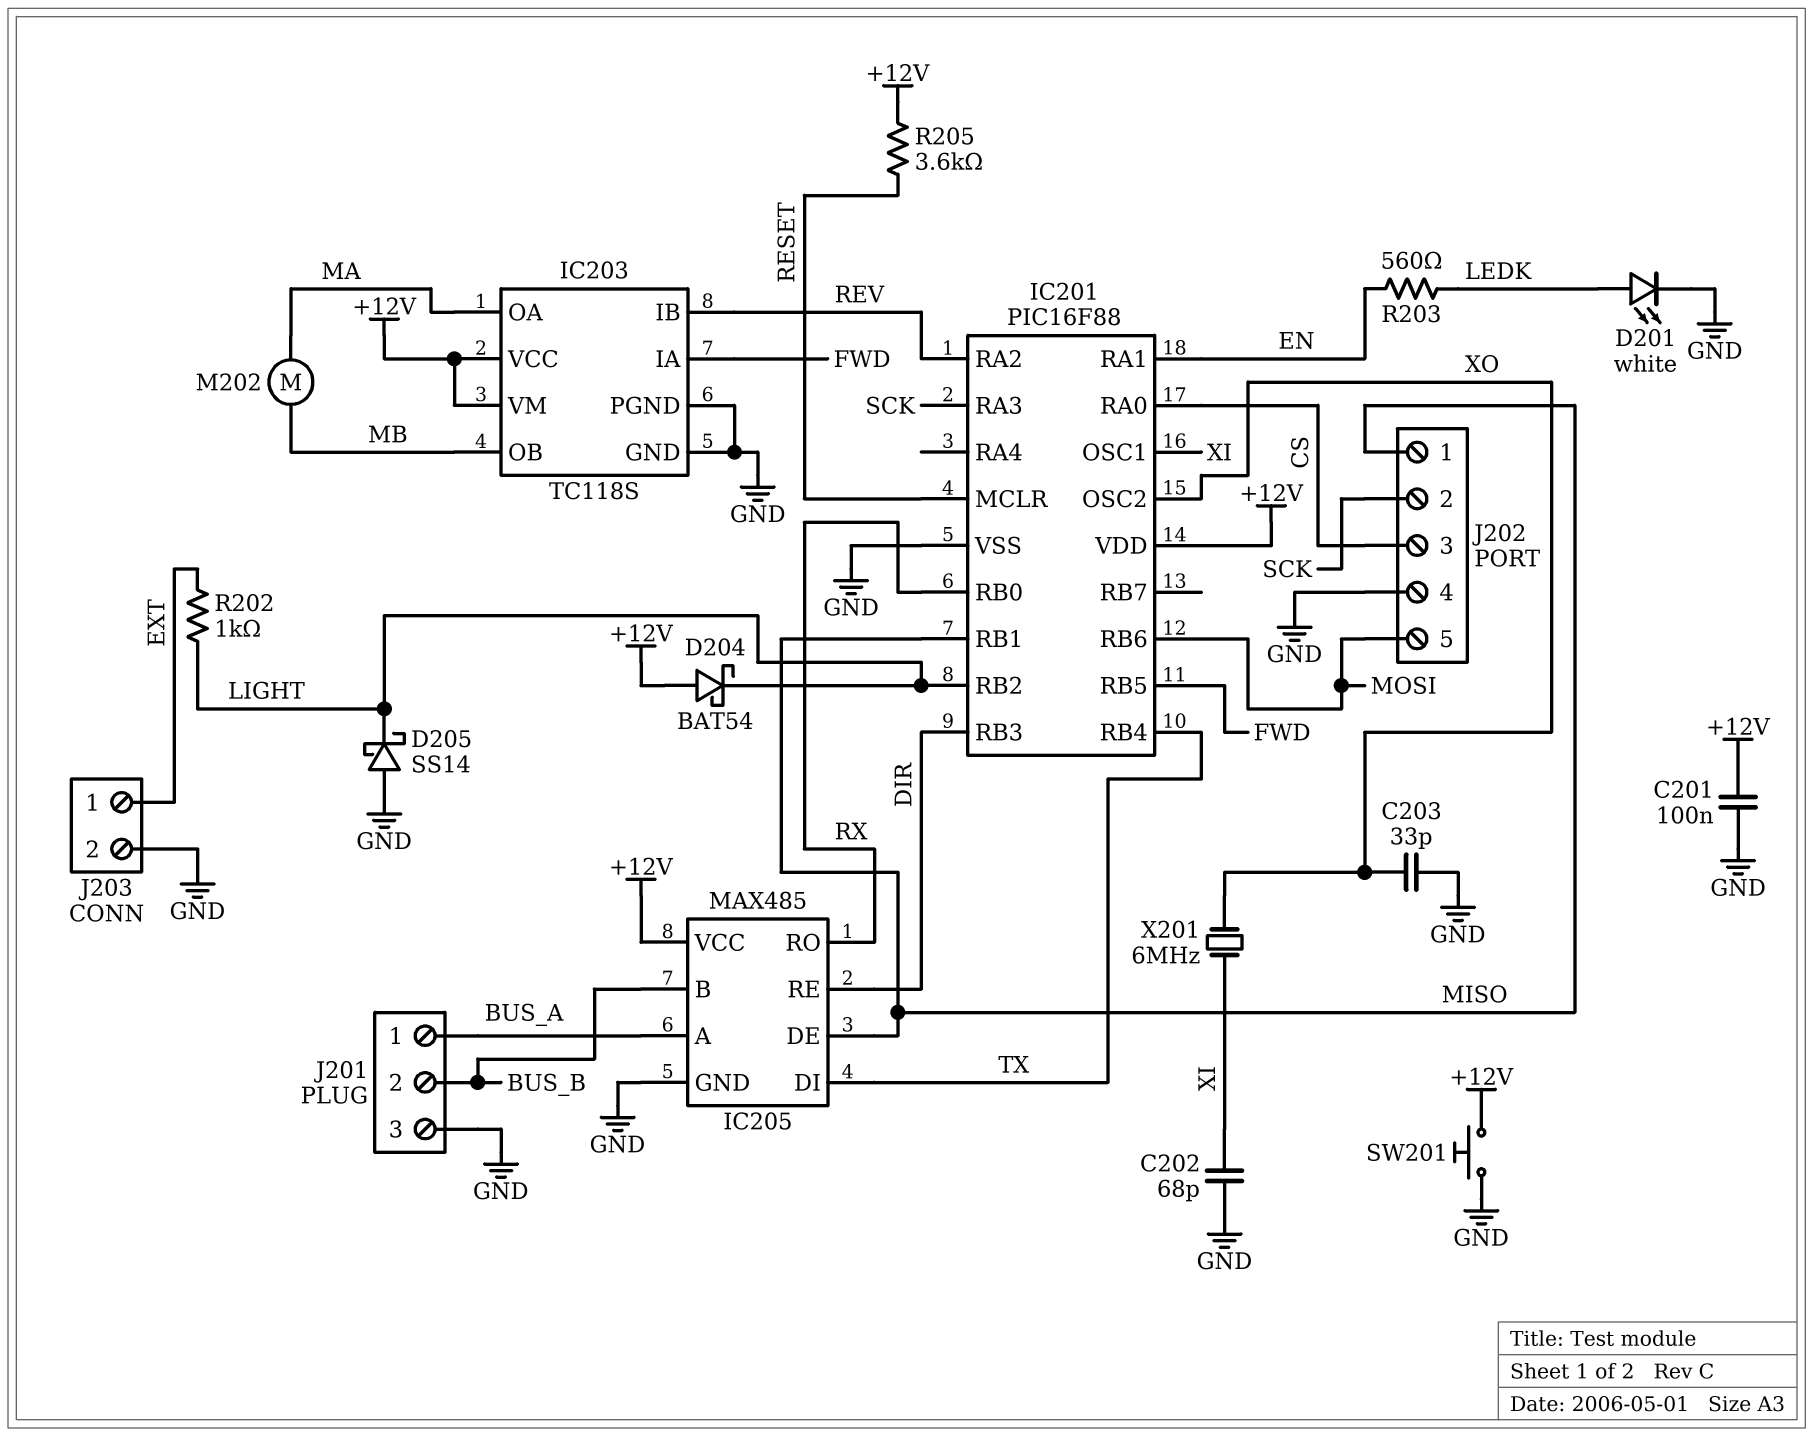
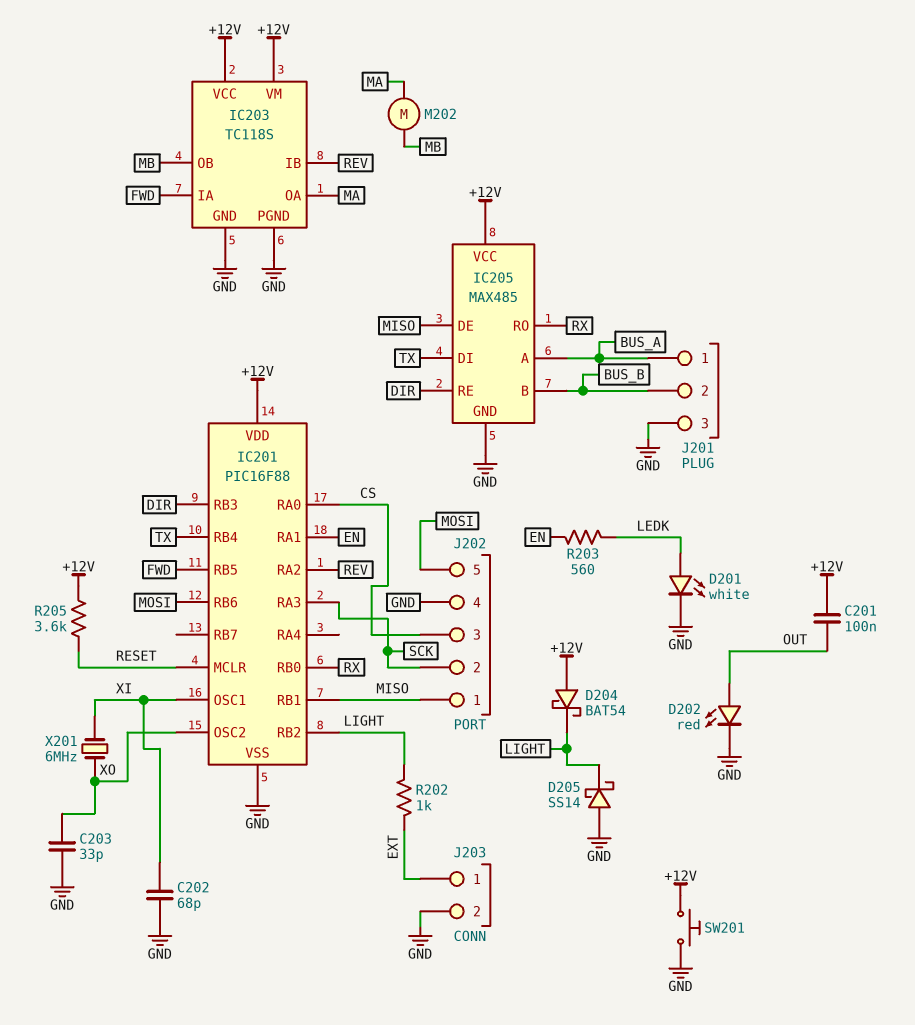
C201: 100nF (+12V, GND) -> 100nF (+12V, OUT)
D202: none -> LED red (A OUT, K GND)

